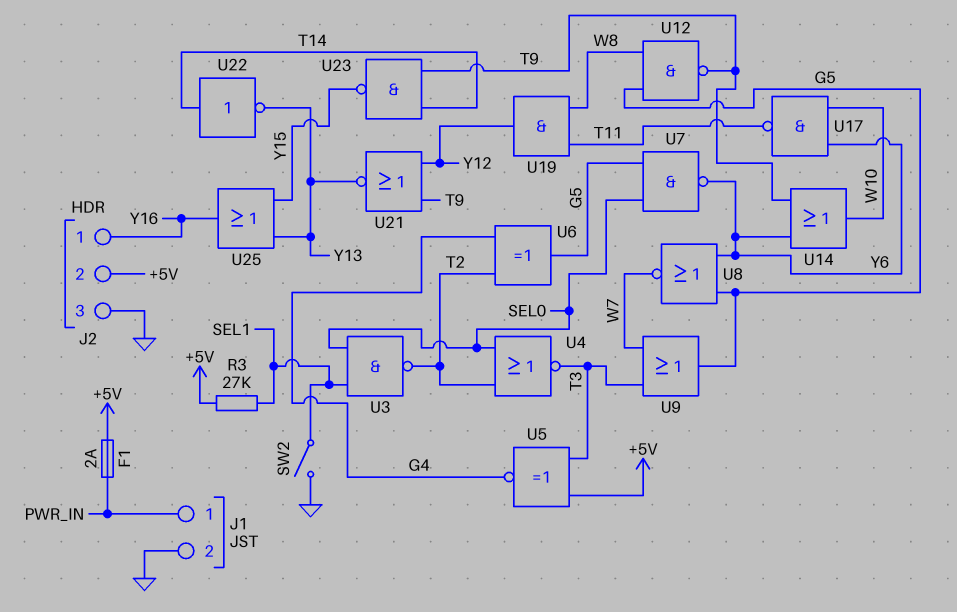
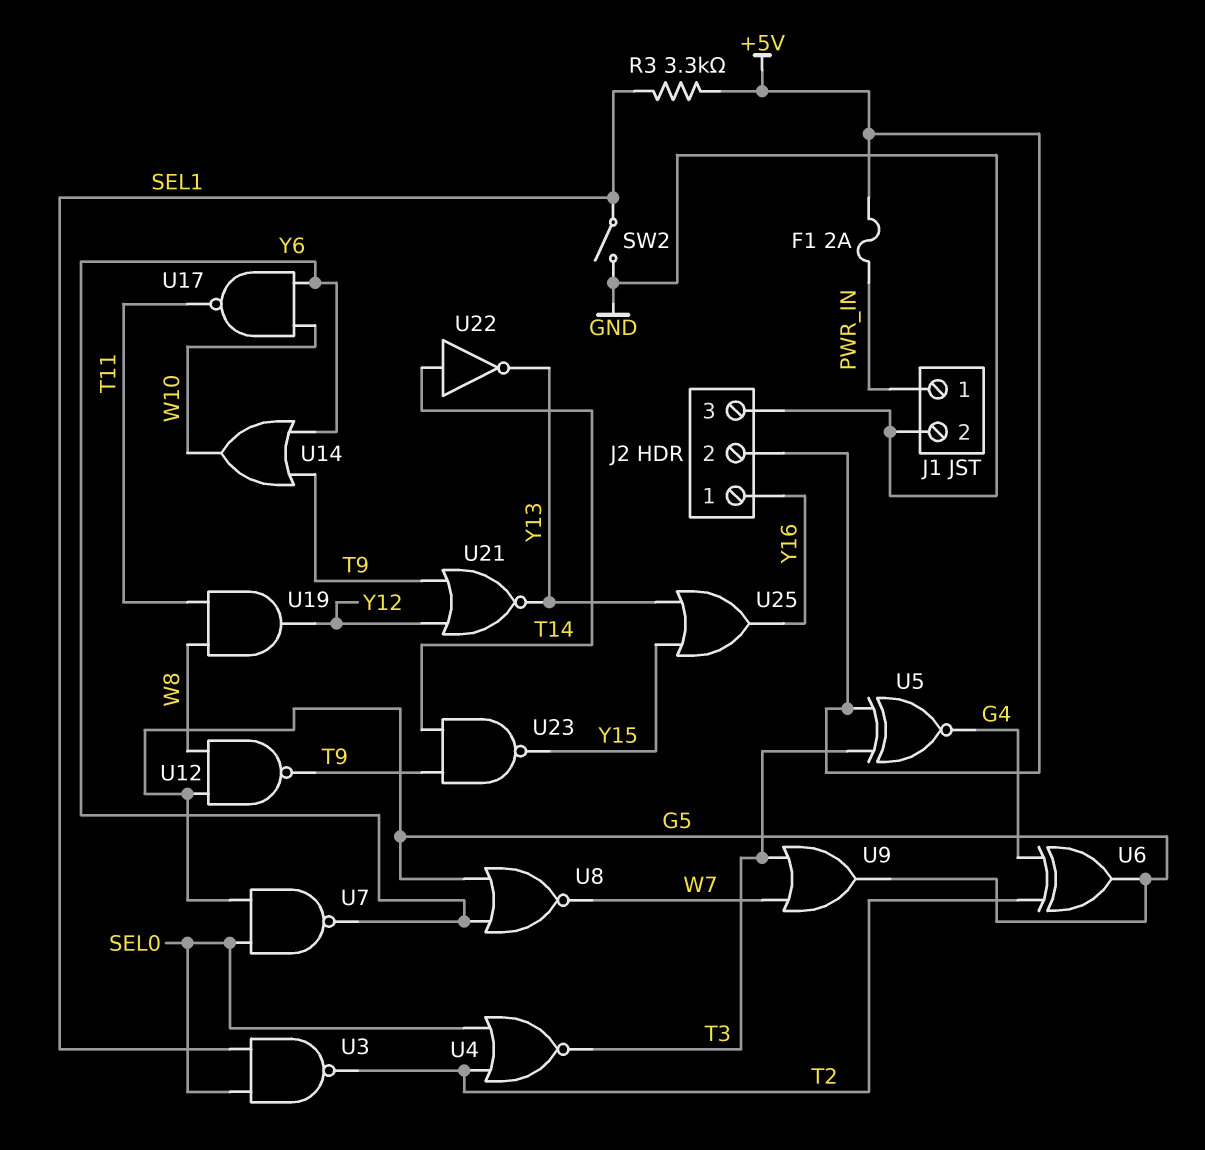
R3: 27k (+5V, SEL1) -> 3.3k (+5V, SEL1)

